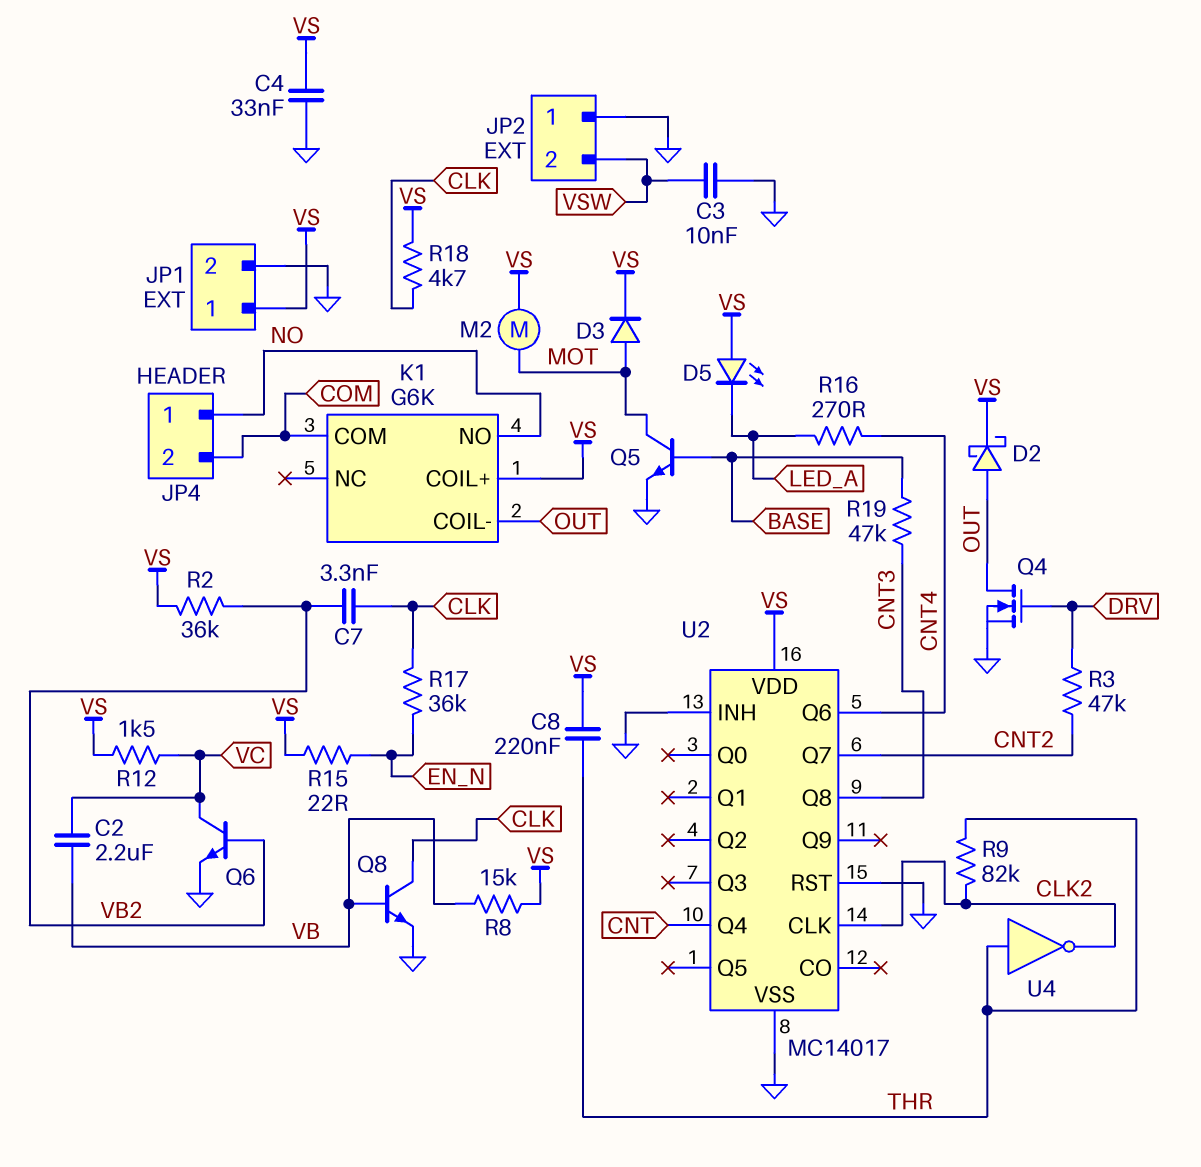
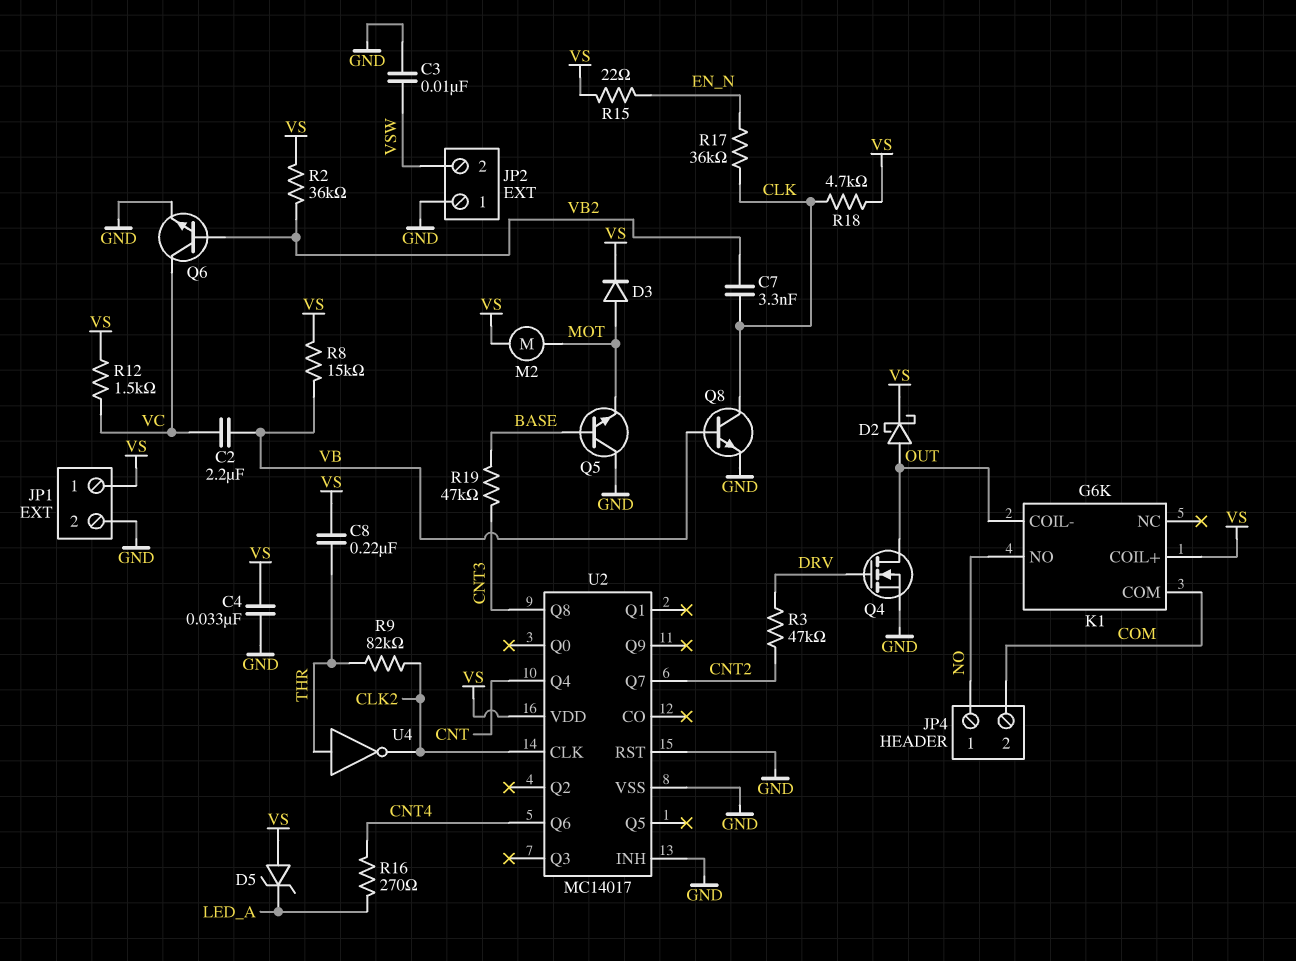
D5: LED (A VS, K LED_A) -> zener (A VS, K LED_A)
Q5: NPN (B BASE, C MOT, E GND) -> NPN (B BASE, C GND, E MOT)

